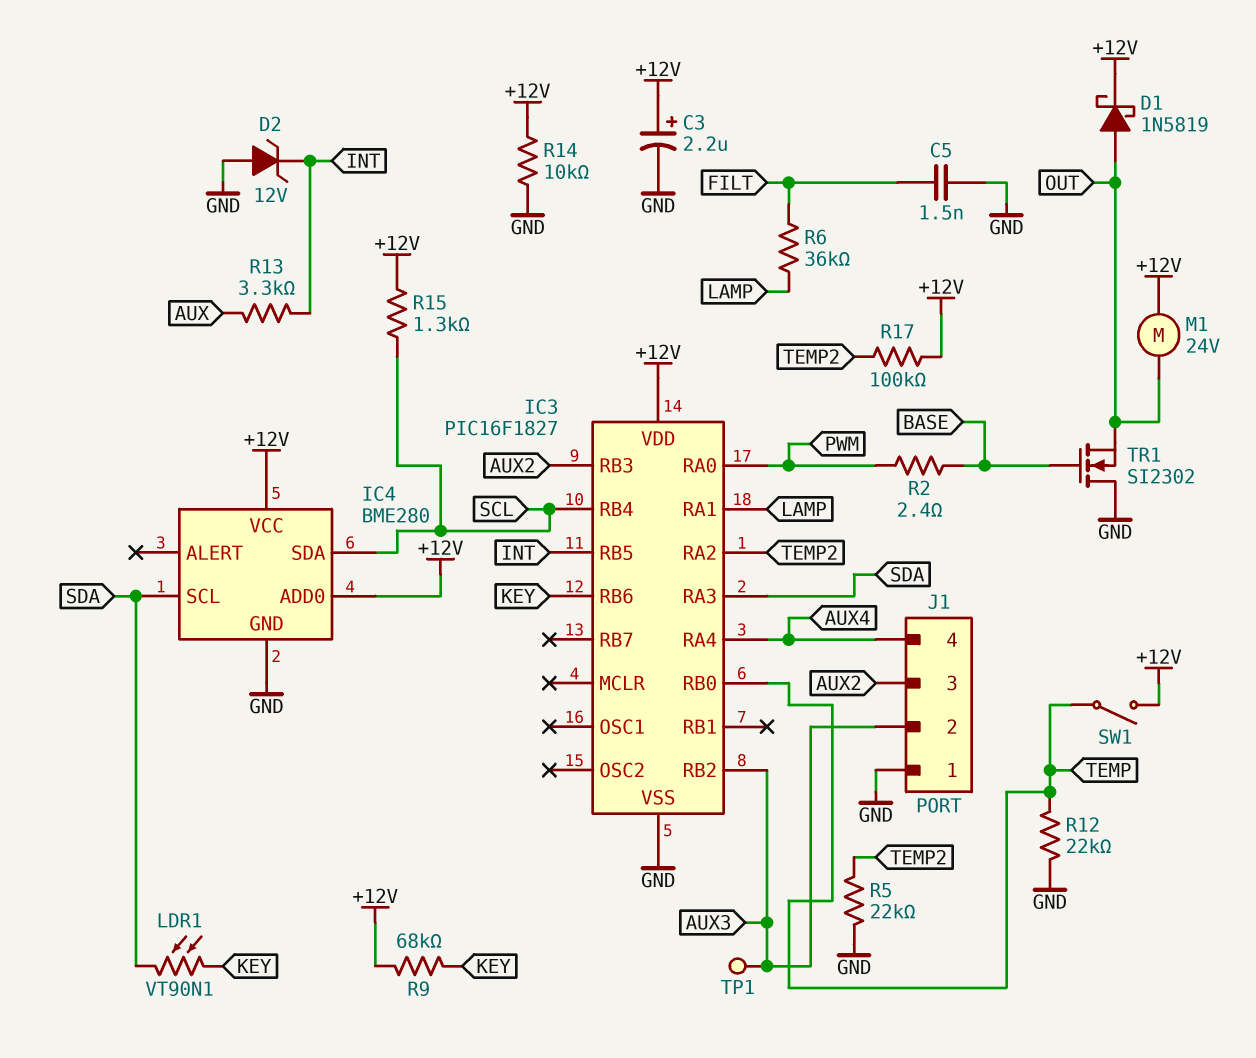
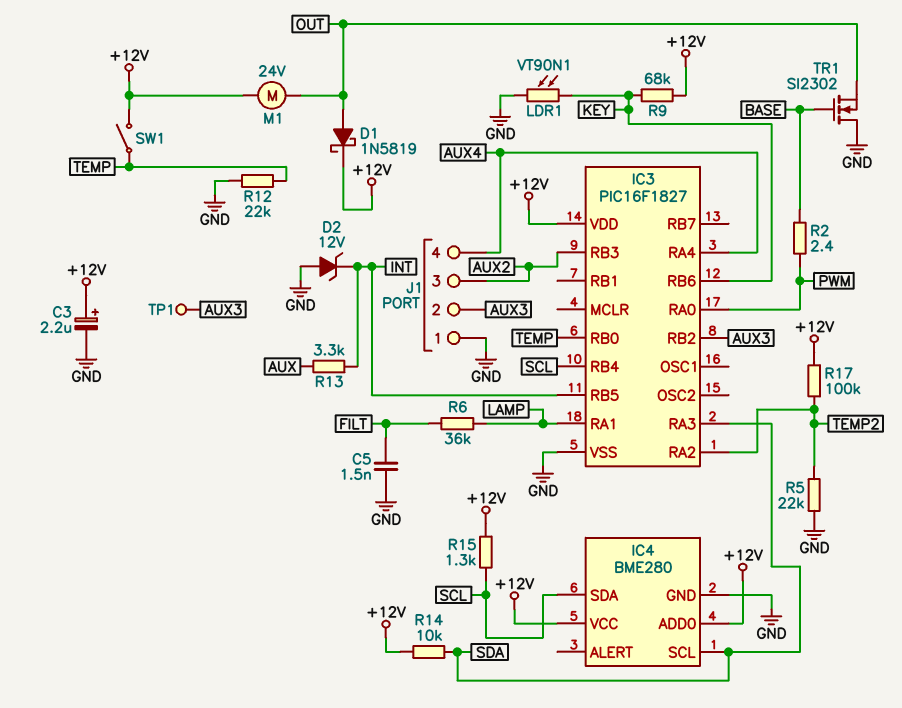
LDR1: VT90N1 (KEY, SDA) -> VT90N1 (GND, KEY)
R14: 10k (+12V, GND) -> 10k (+12V, SDA)

